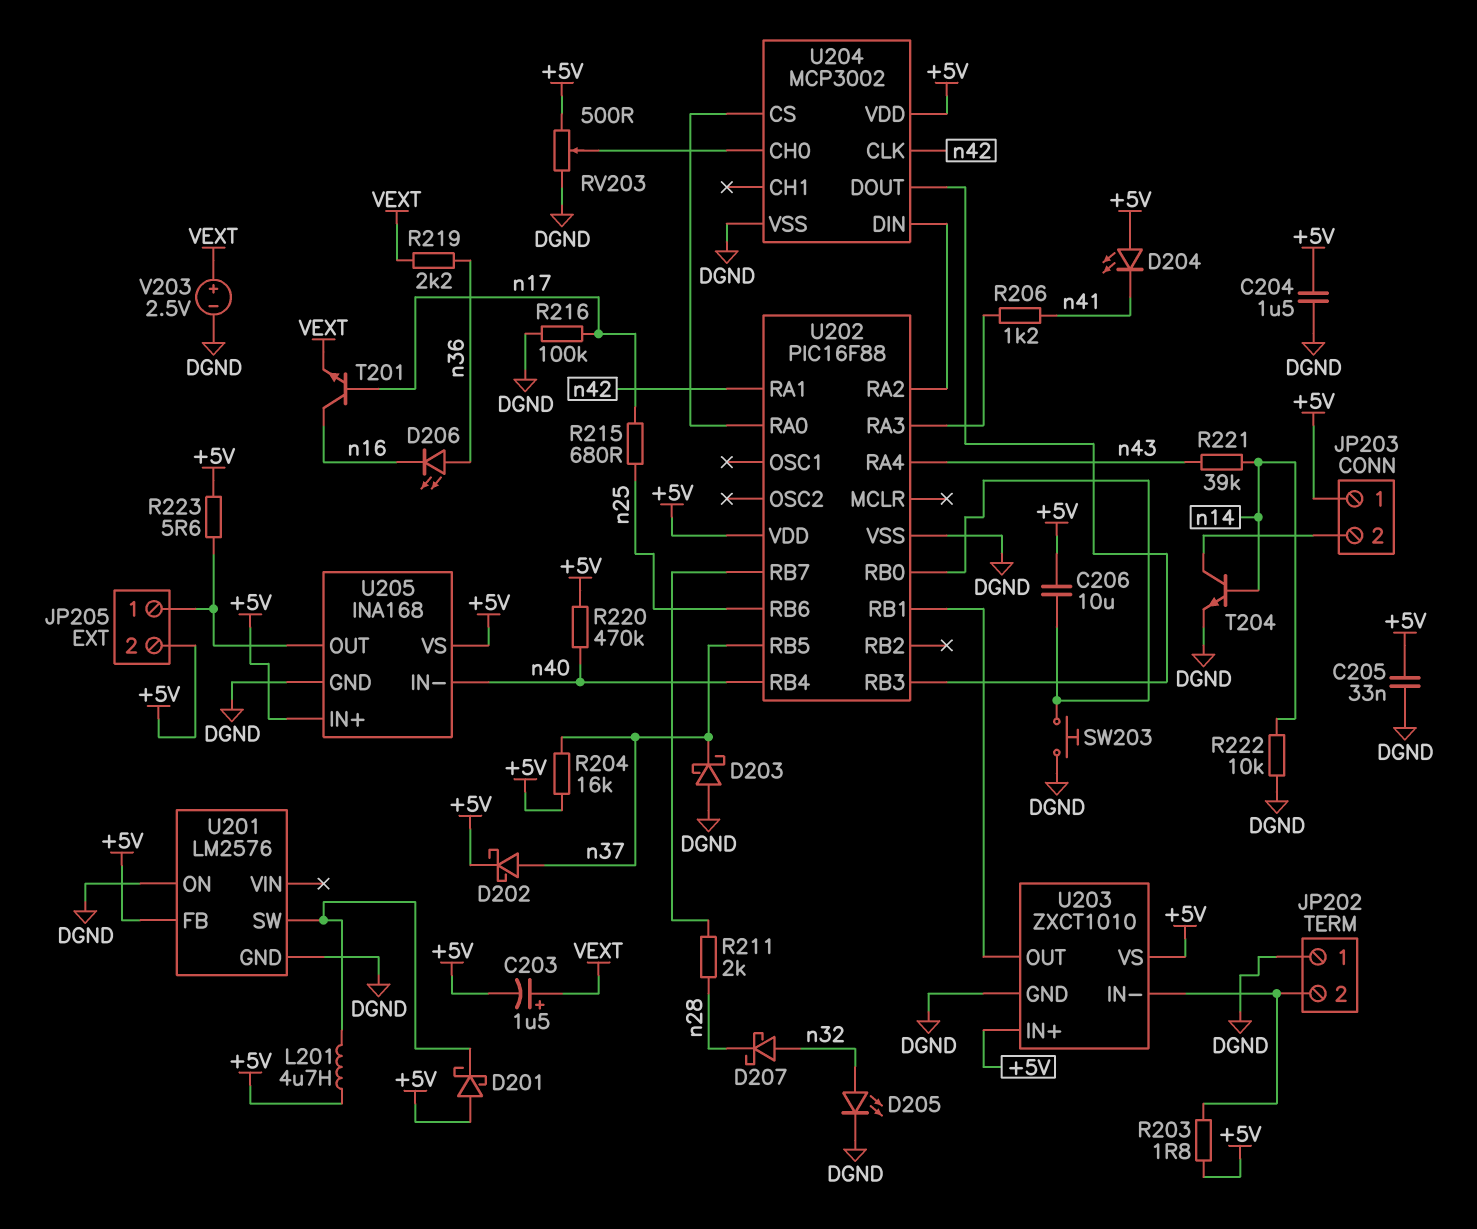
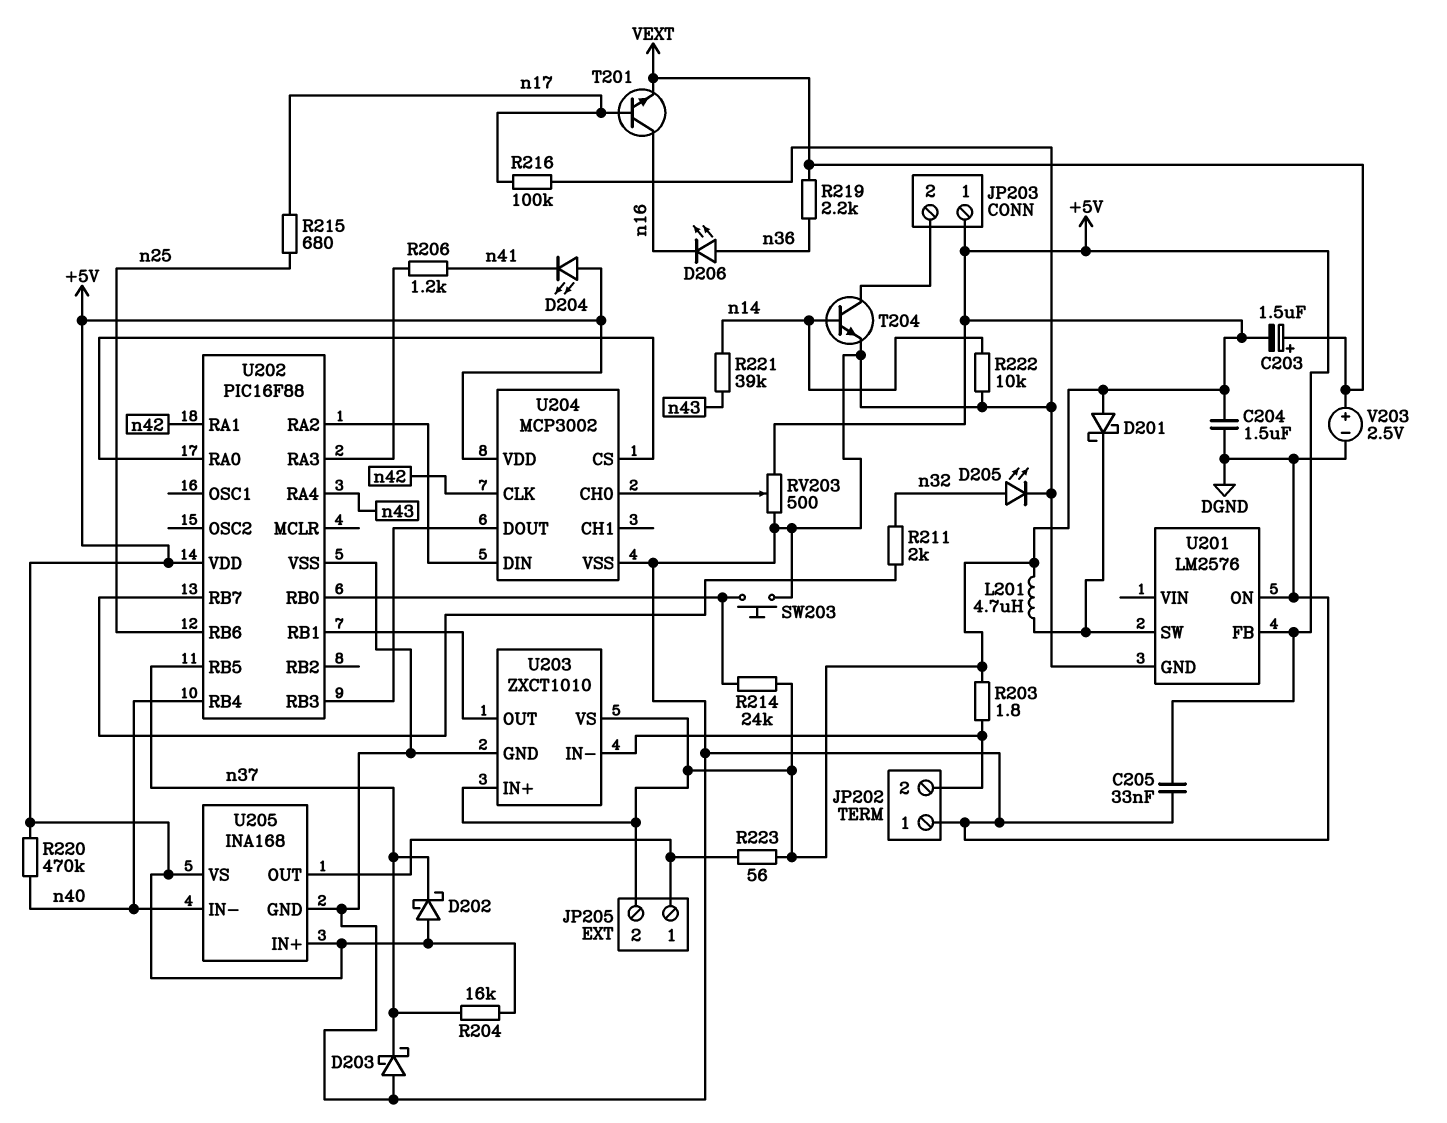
C206: 10uF (+5V, U202/RB0) -> none
D202: schottky (A n37, K +5V) -> schottky (A +5V, K n37)
D207: schottky (A n32, K n28) -> none
R211: 2k (U202/RB7, n28) -> 2k (U202/RB7, n32)
R214: none -> 24k (+5V, U202/RB0)
R223: 5.6 (+5V, JP205/1) -> 56 (+5V, JP205/1)

